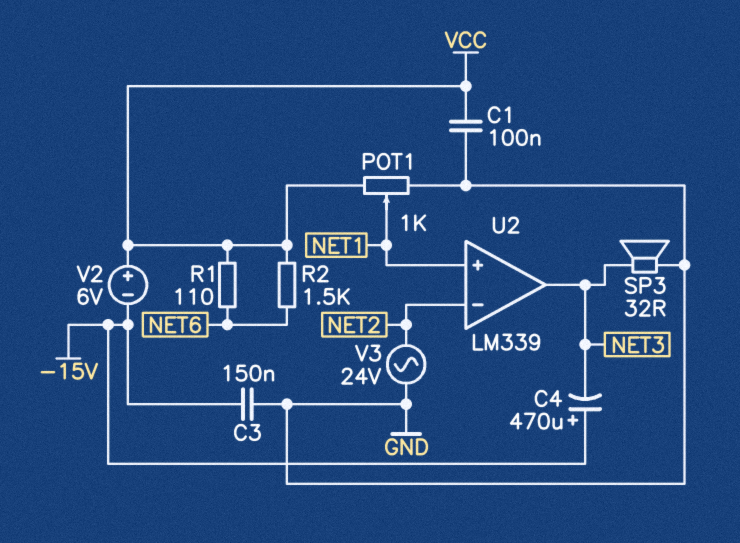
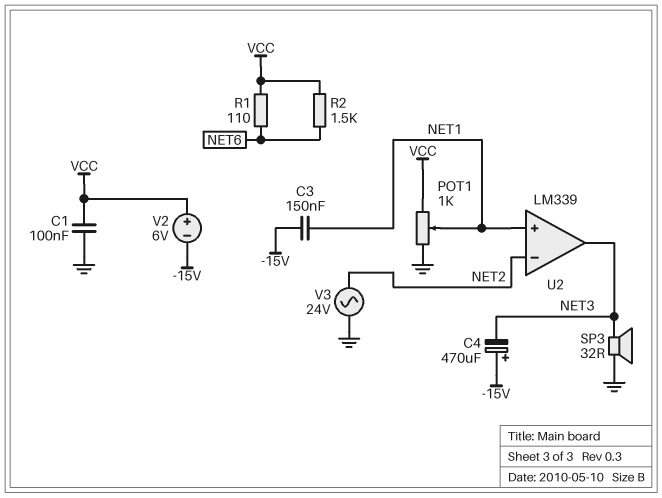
C3: 150nF (-15V, GND) -> 150nF (-15V, NET1)

